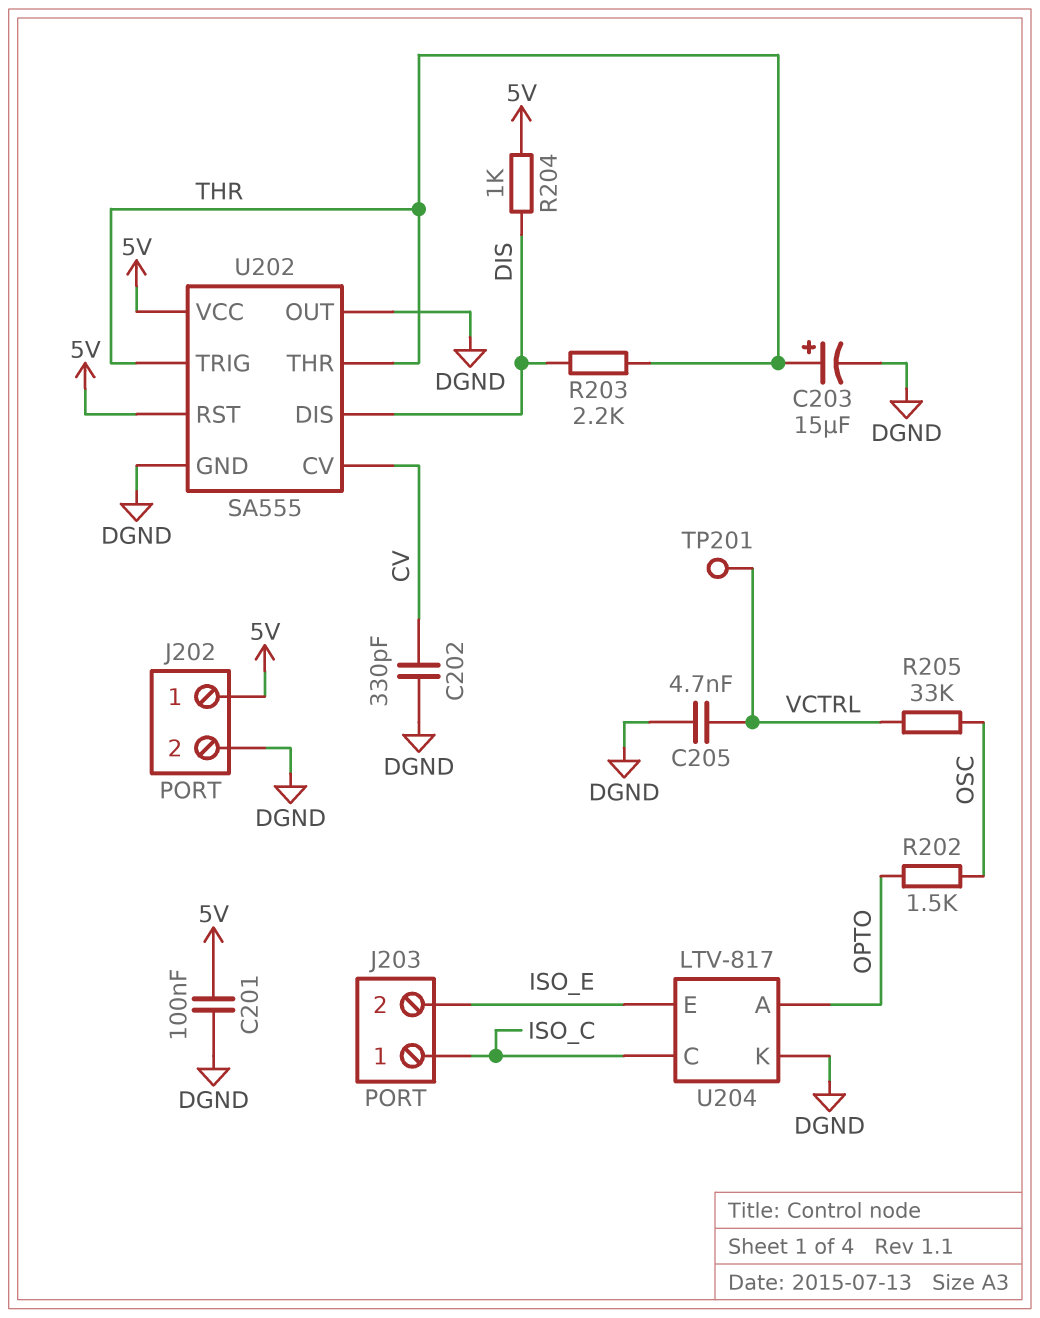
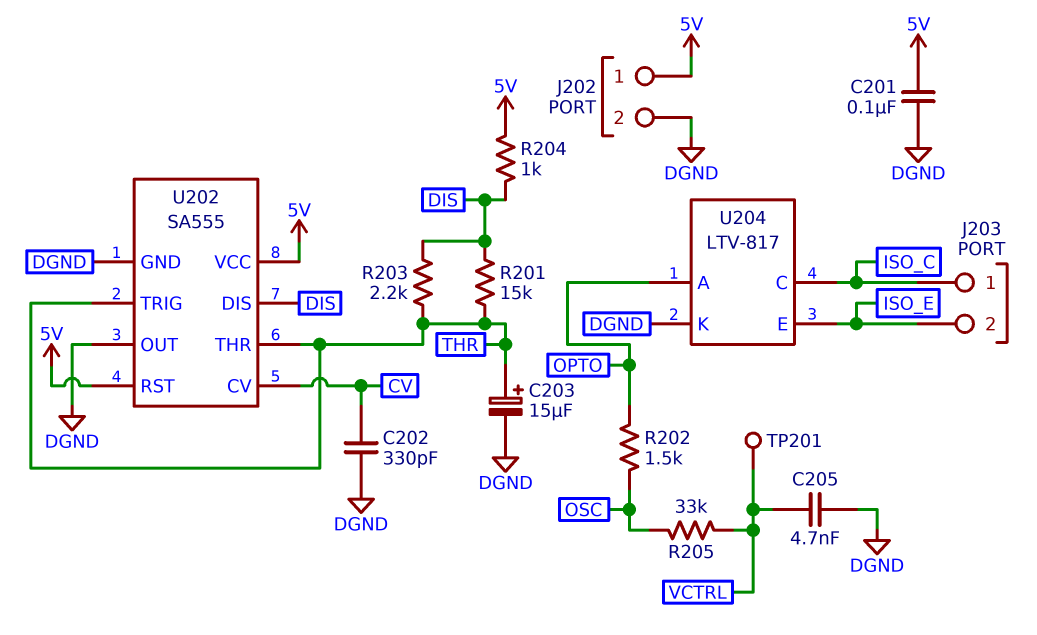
R201: none -> 15k (DIS, THR)

